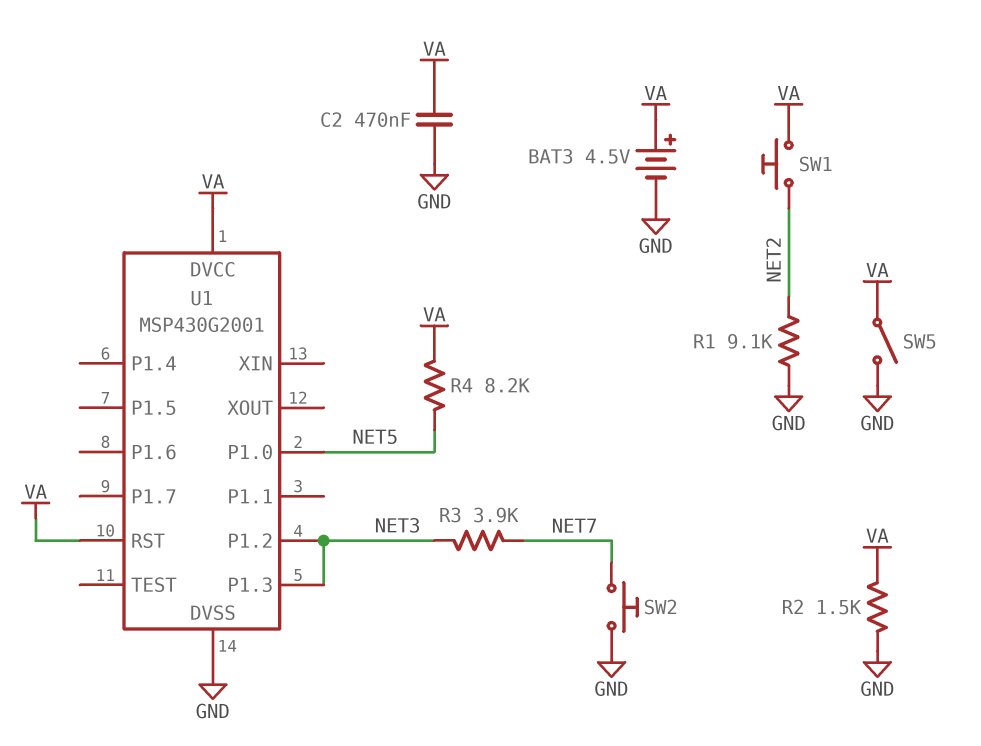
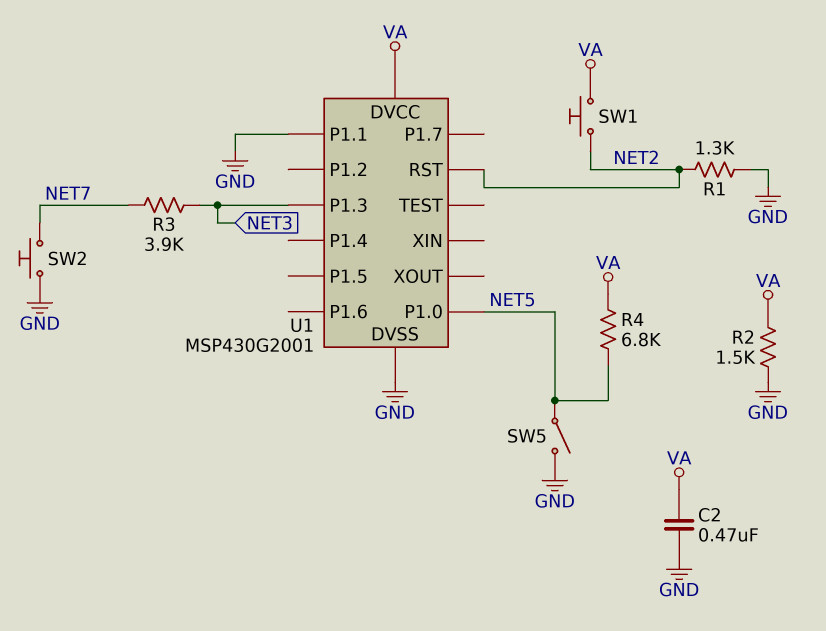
BAT3: 4.5V (plus VA, minus GND) -> none
R1: 9.1k (GND, NET2) -> 1.3k (GND, NET2)
R4: 8.2k (NET5, VA) -> 6.8k (NET5, VA)
SW5: switch (GND, VA) -> switch (GND, NET5)
U1 pin P1.1: none -> GND
U1 pin P1.2: NET3 -> none
U1 pin RST: VA -> NET2

